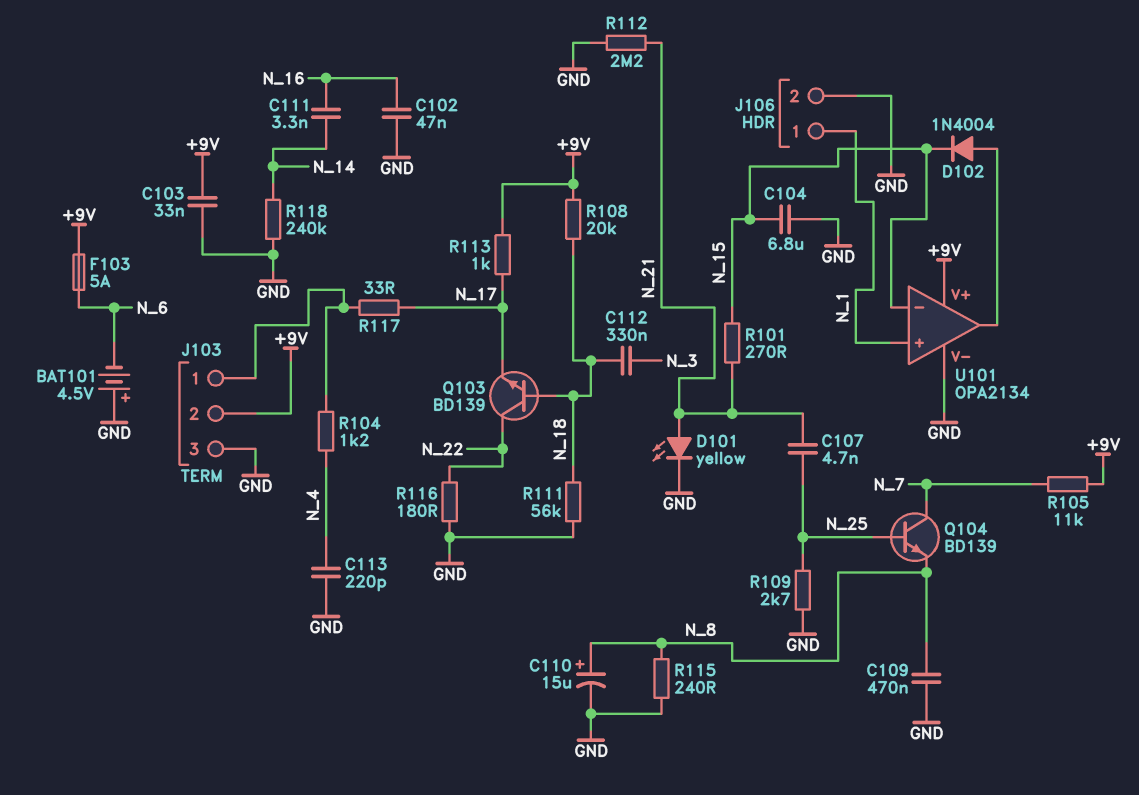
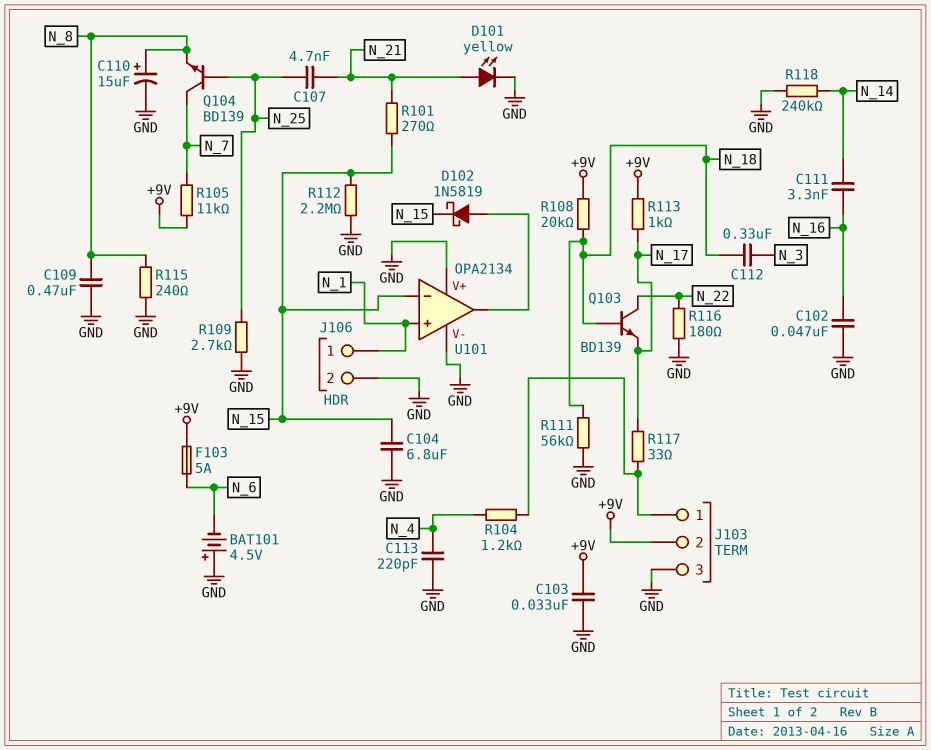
D102: diode 1N4004 (A U101/out, K N_15) -> schottky 1N5819 (A U101/out, K N_15)
R112: 2.2M (GND, N_21) -> 2.2M (GND, N_15)
U101 pin V+: +9V -> GND

